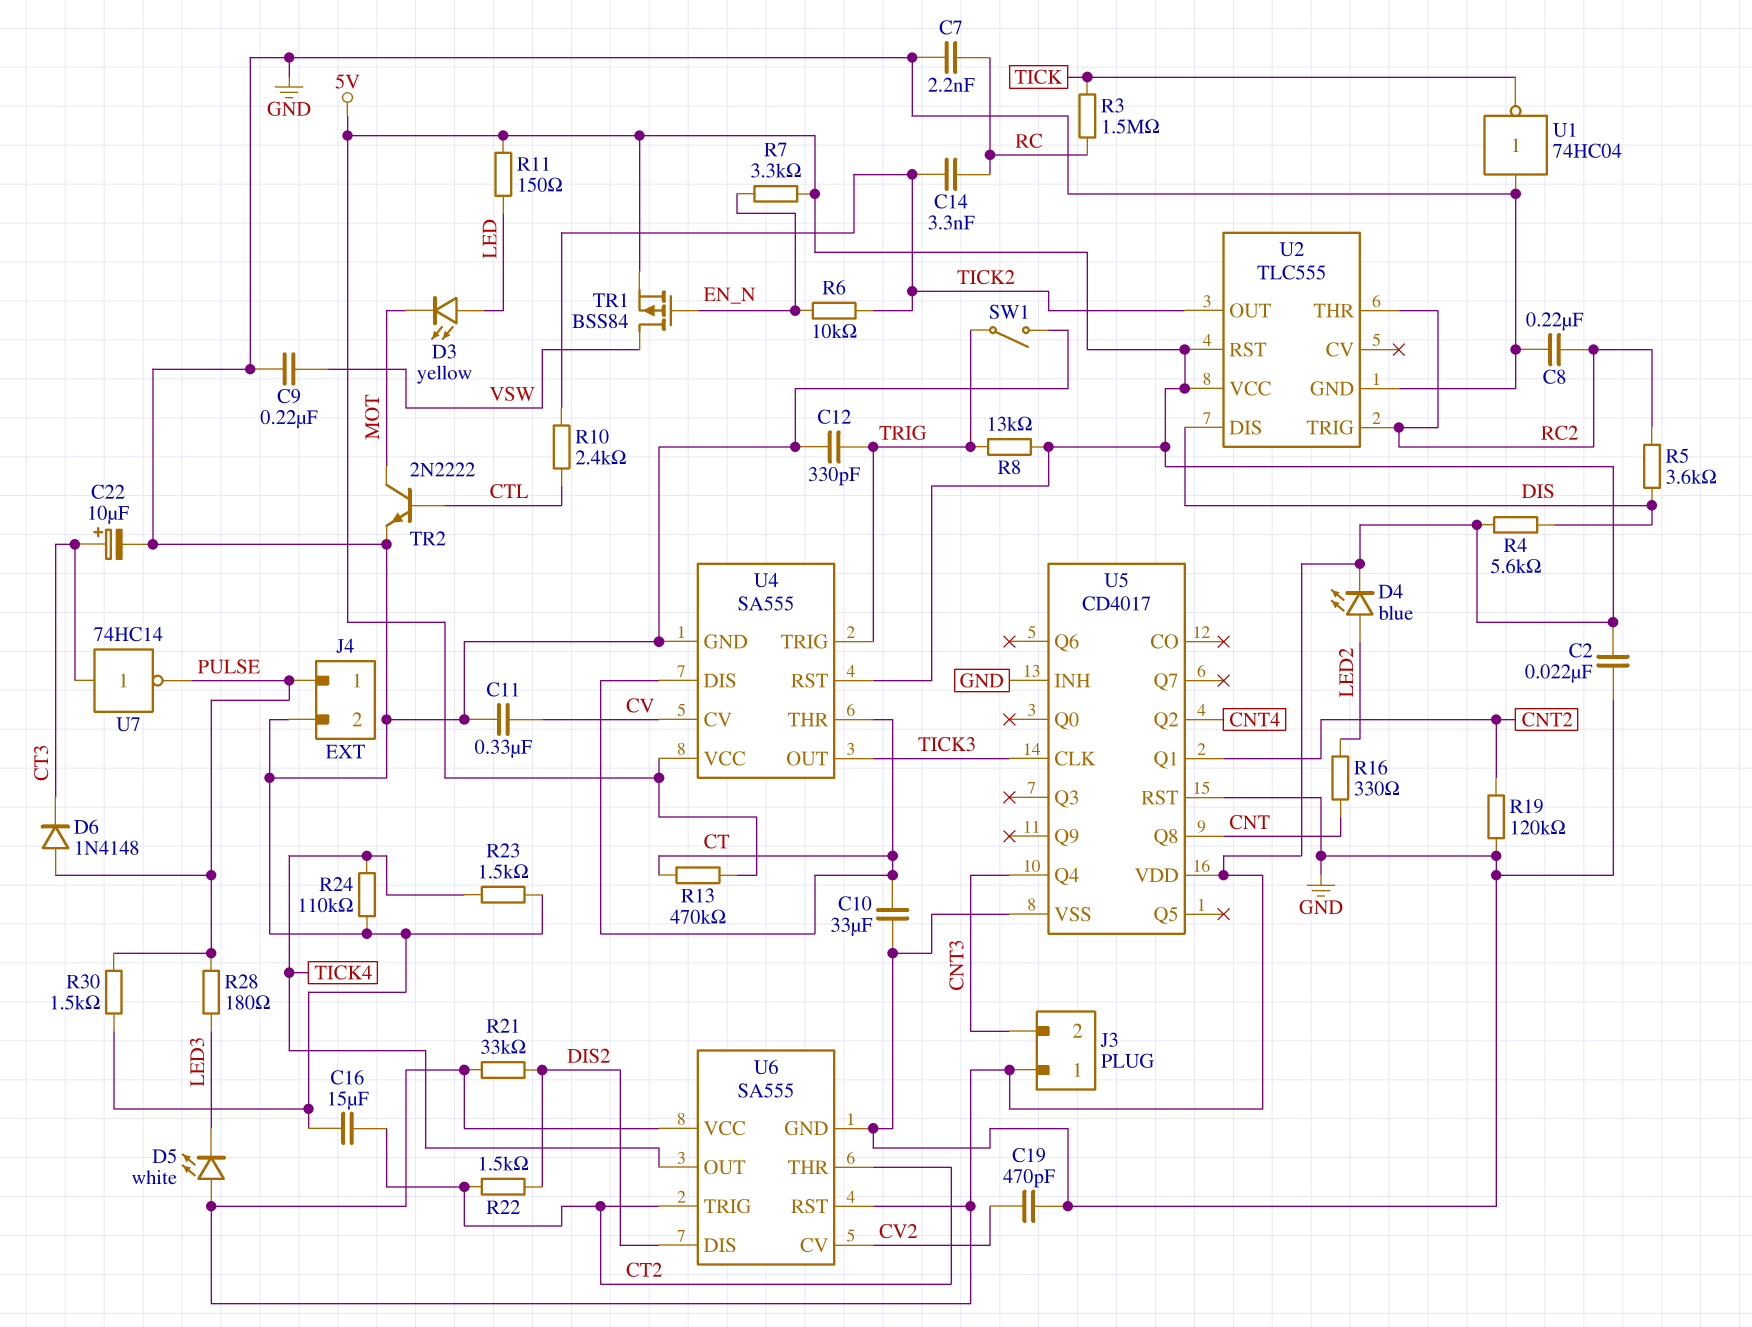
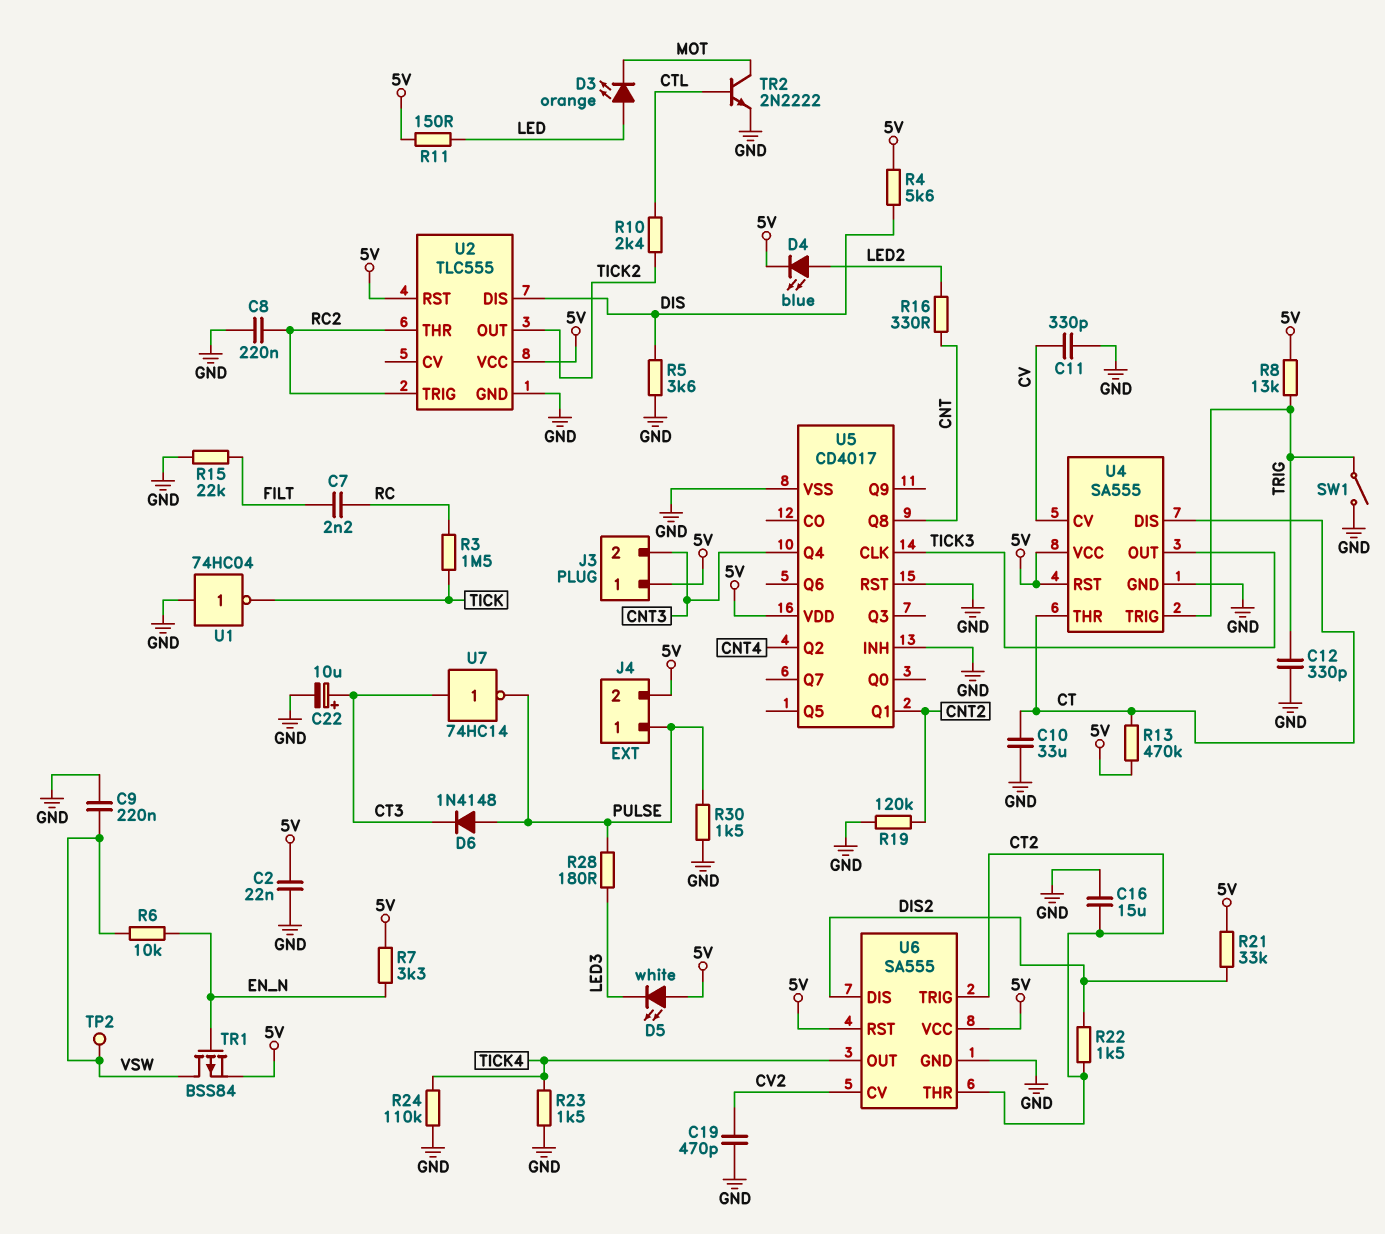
C7: 2.2nF (GND, RC) -> 2.2nF (FILT, RC)
C11: 330nF (CV, GND) -> 330pF (CV, GND)
C14: 3.3nF (RC, TICK2) -> none
D3: LED yellow (A LED, K MOT) -> LED orange (A LED, K MOT)
J4 pin 2: GND -> 5V
R5: 3.6k (DIS, RC2) -> 3.6k (DIS, GND)
R6: 10k (EN_N, TICK2) -> 10k (EN_N, VSW)
R15: none -> 22k (FILT, GND)
TP2: none -> test point (VSW)

